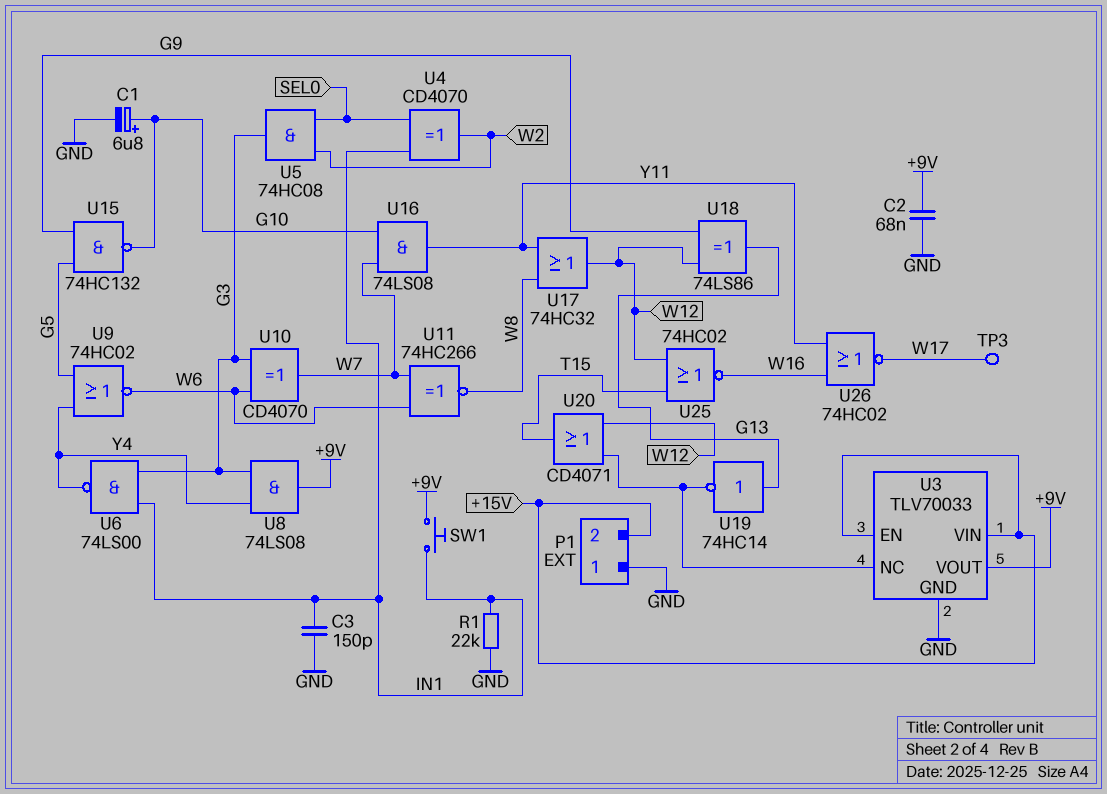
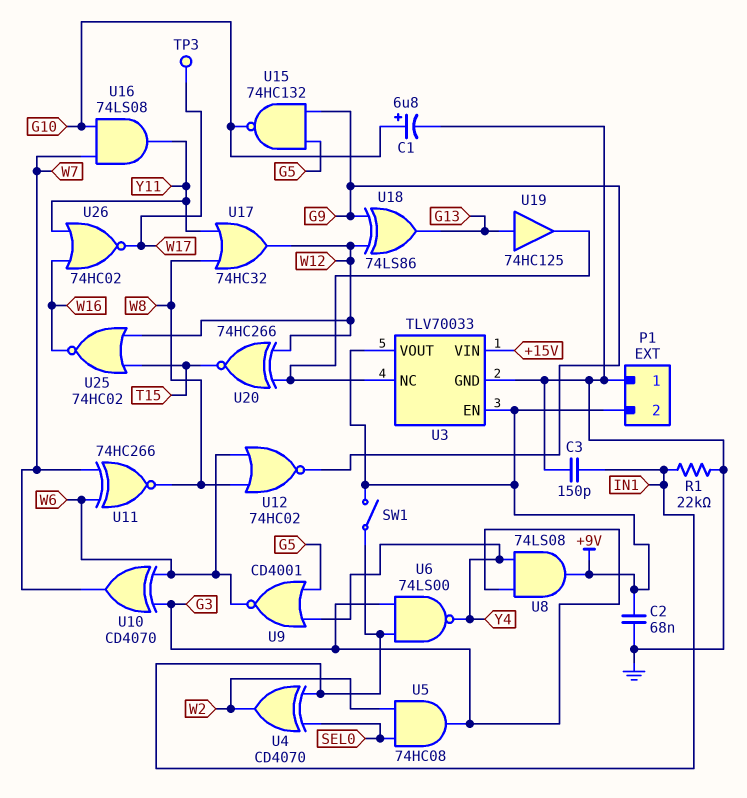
P1 pin 2: +15V -> +9V
SW1: button (+9V, IN1) -> switch (+9V, IN1)
U3 pin EN: +15V -> +9V
U9: NOR 74HC02 (in G5, in Y4, out W6) -> NOR CD4001 (in G5, in Y4, out W6)
U12: none -> NOR 74HC02 (in W6, in W8, out G9)
U19: NOT 74HC14 (in G13, out U3/NC) -> buffer 74HC125 (in G13, out U3/NC)
U20: OR CD4071 (in U3/NC, in W12, out T15) -> XNOR 74HC266 (in U3/NC, in W12, out T15)

